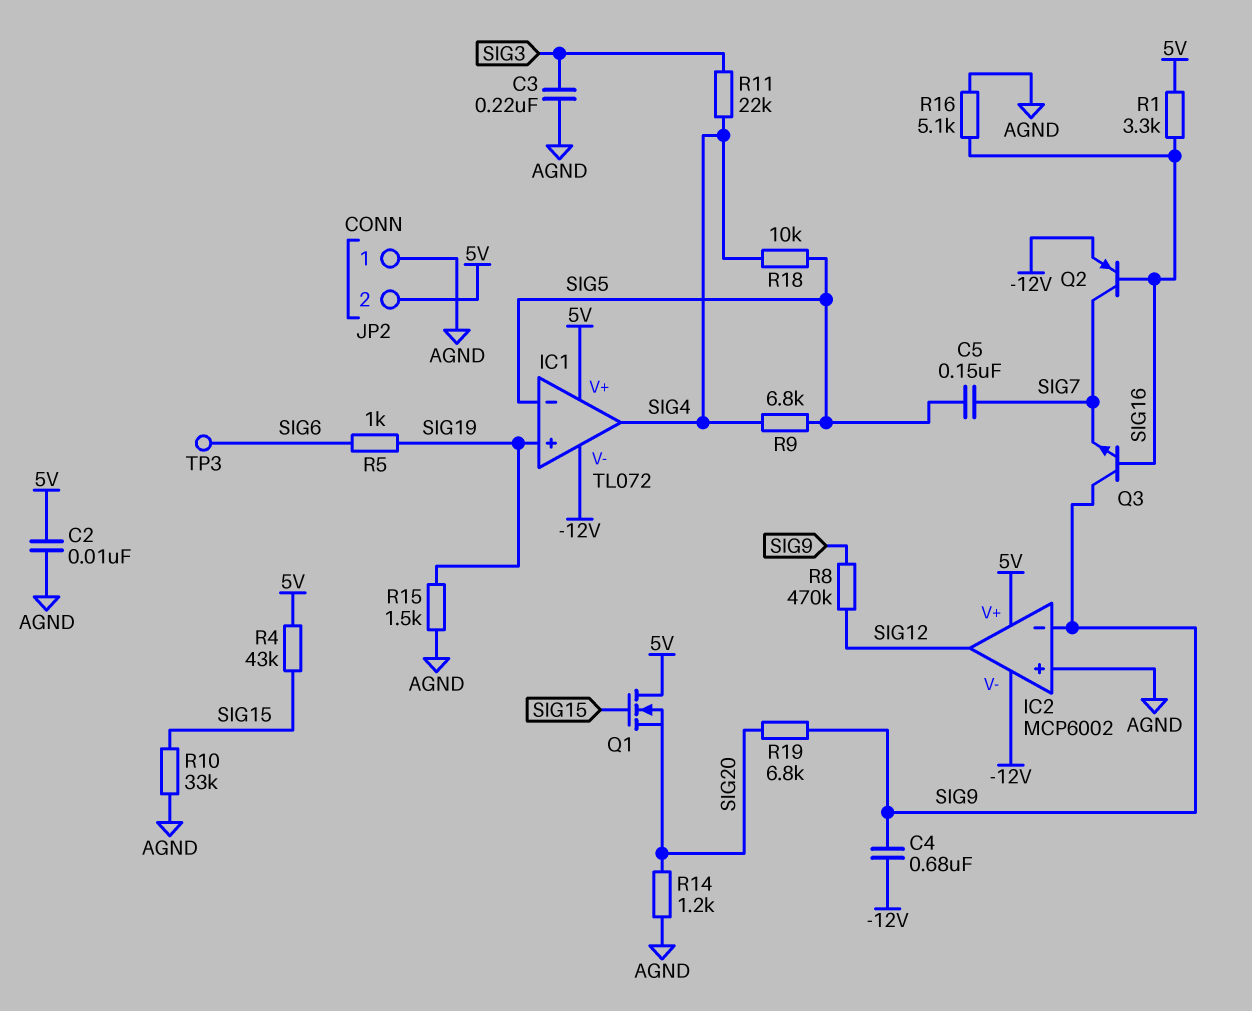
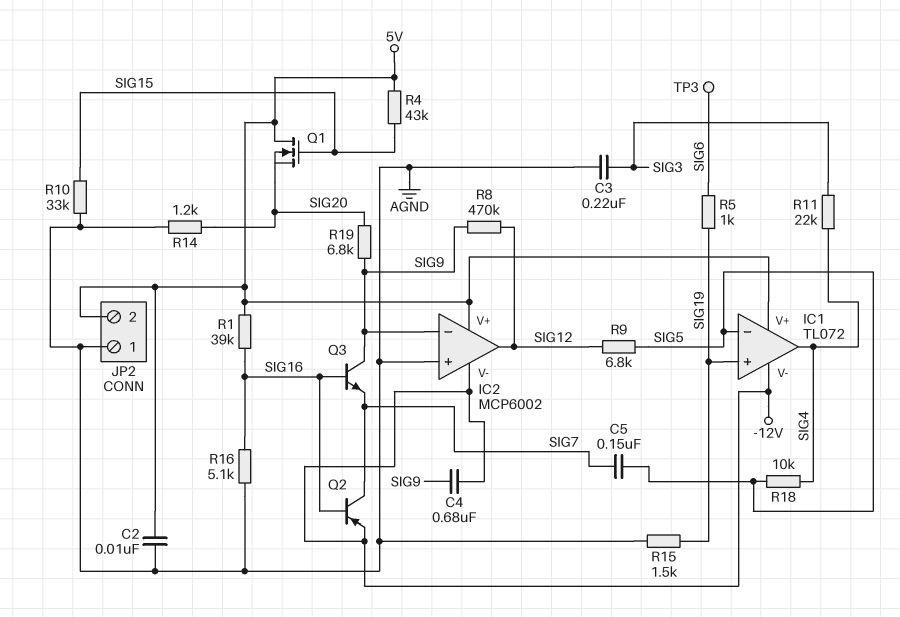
R1: 3.3k (5V, SIG16) -> 39k (5V, SIG16)
R9: 6.8k (SIG4, SIG5) -> 6.8k (SIG5, SIG12)

